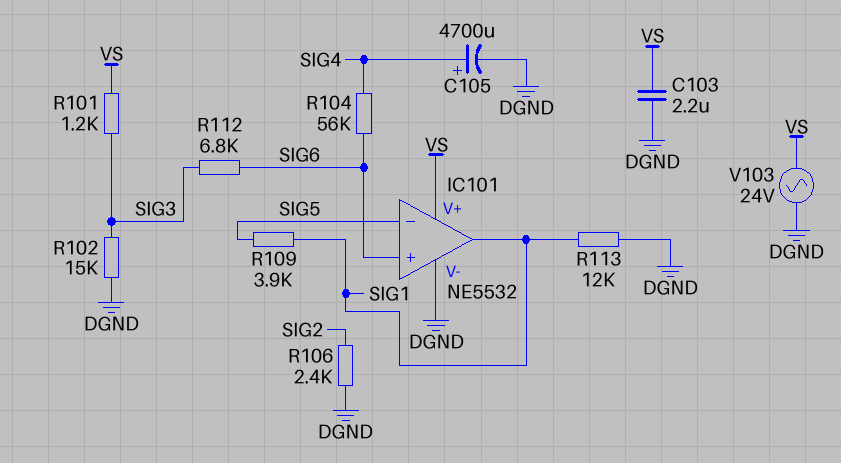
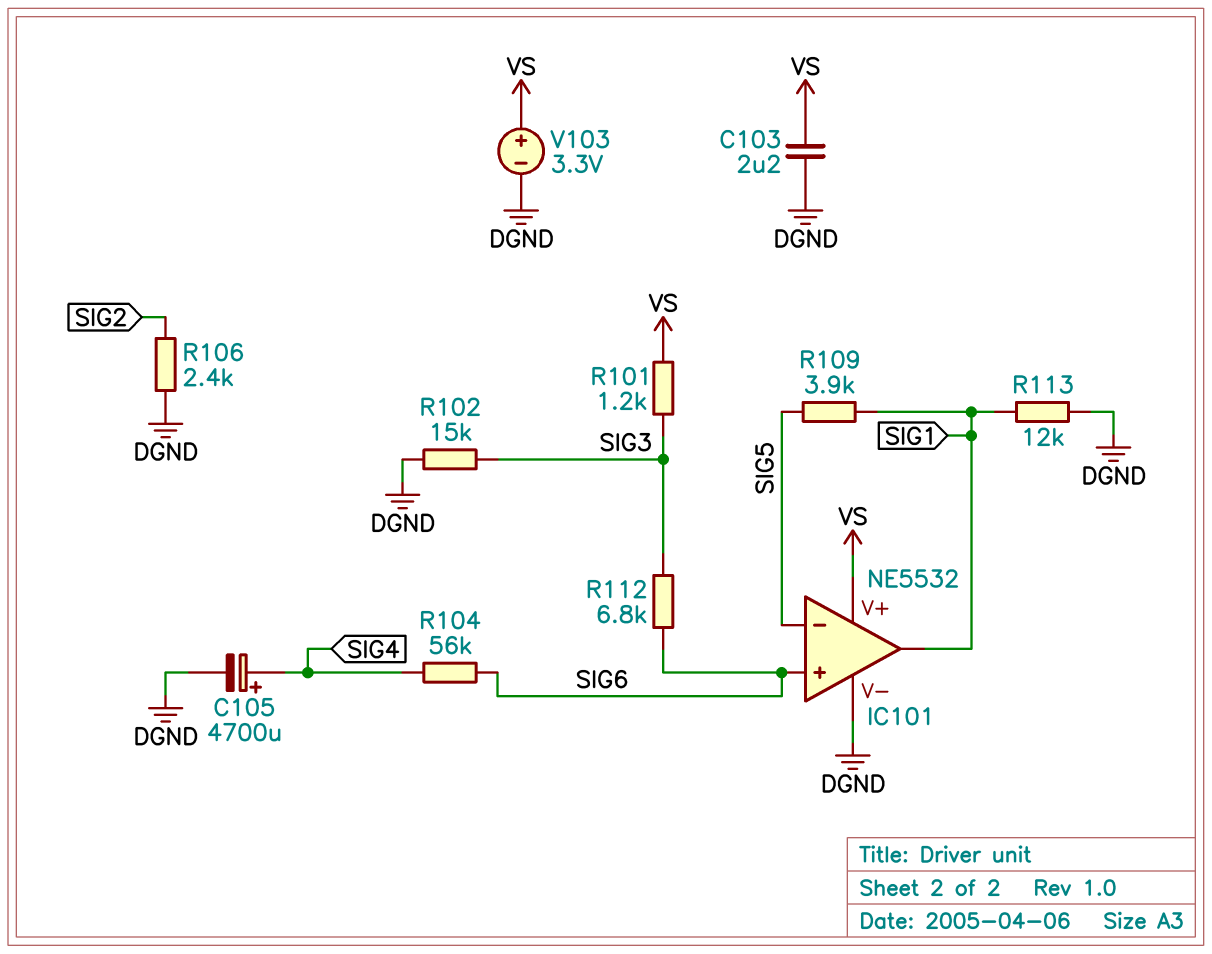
V103: AC 24V (DGND, VS) -> 3.3V (plus VS, minus DGND)

